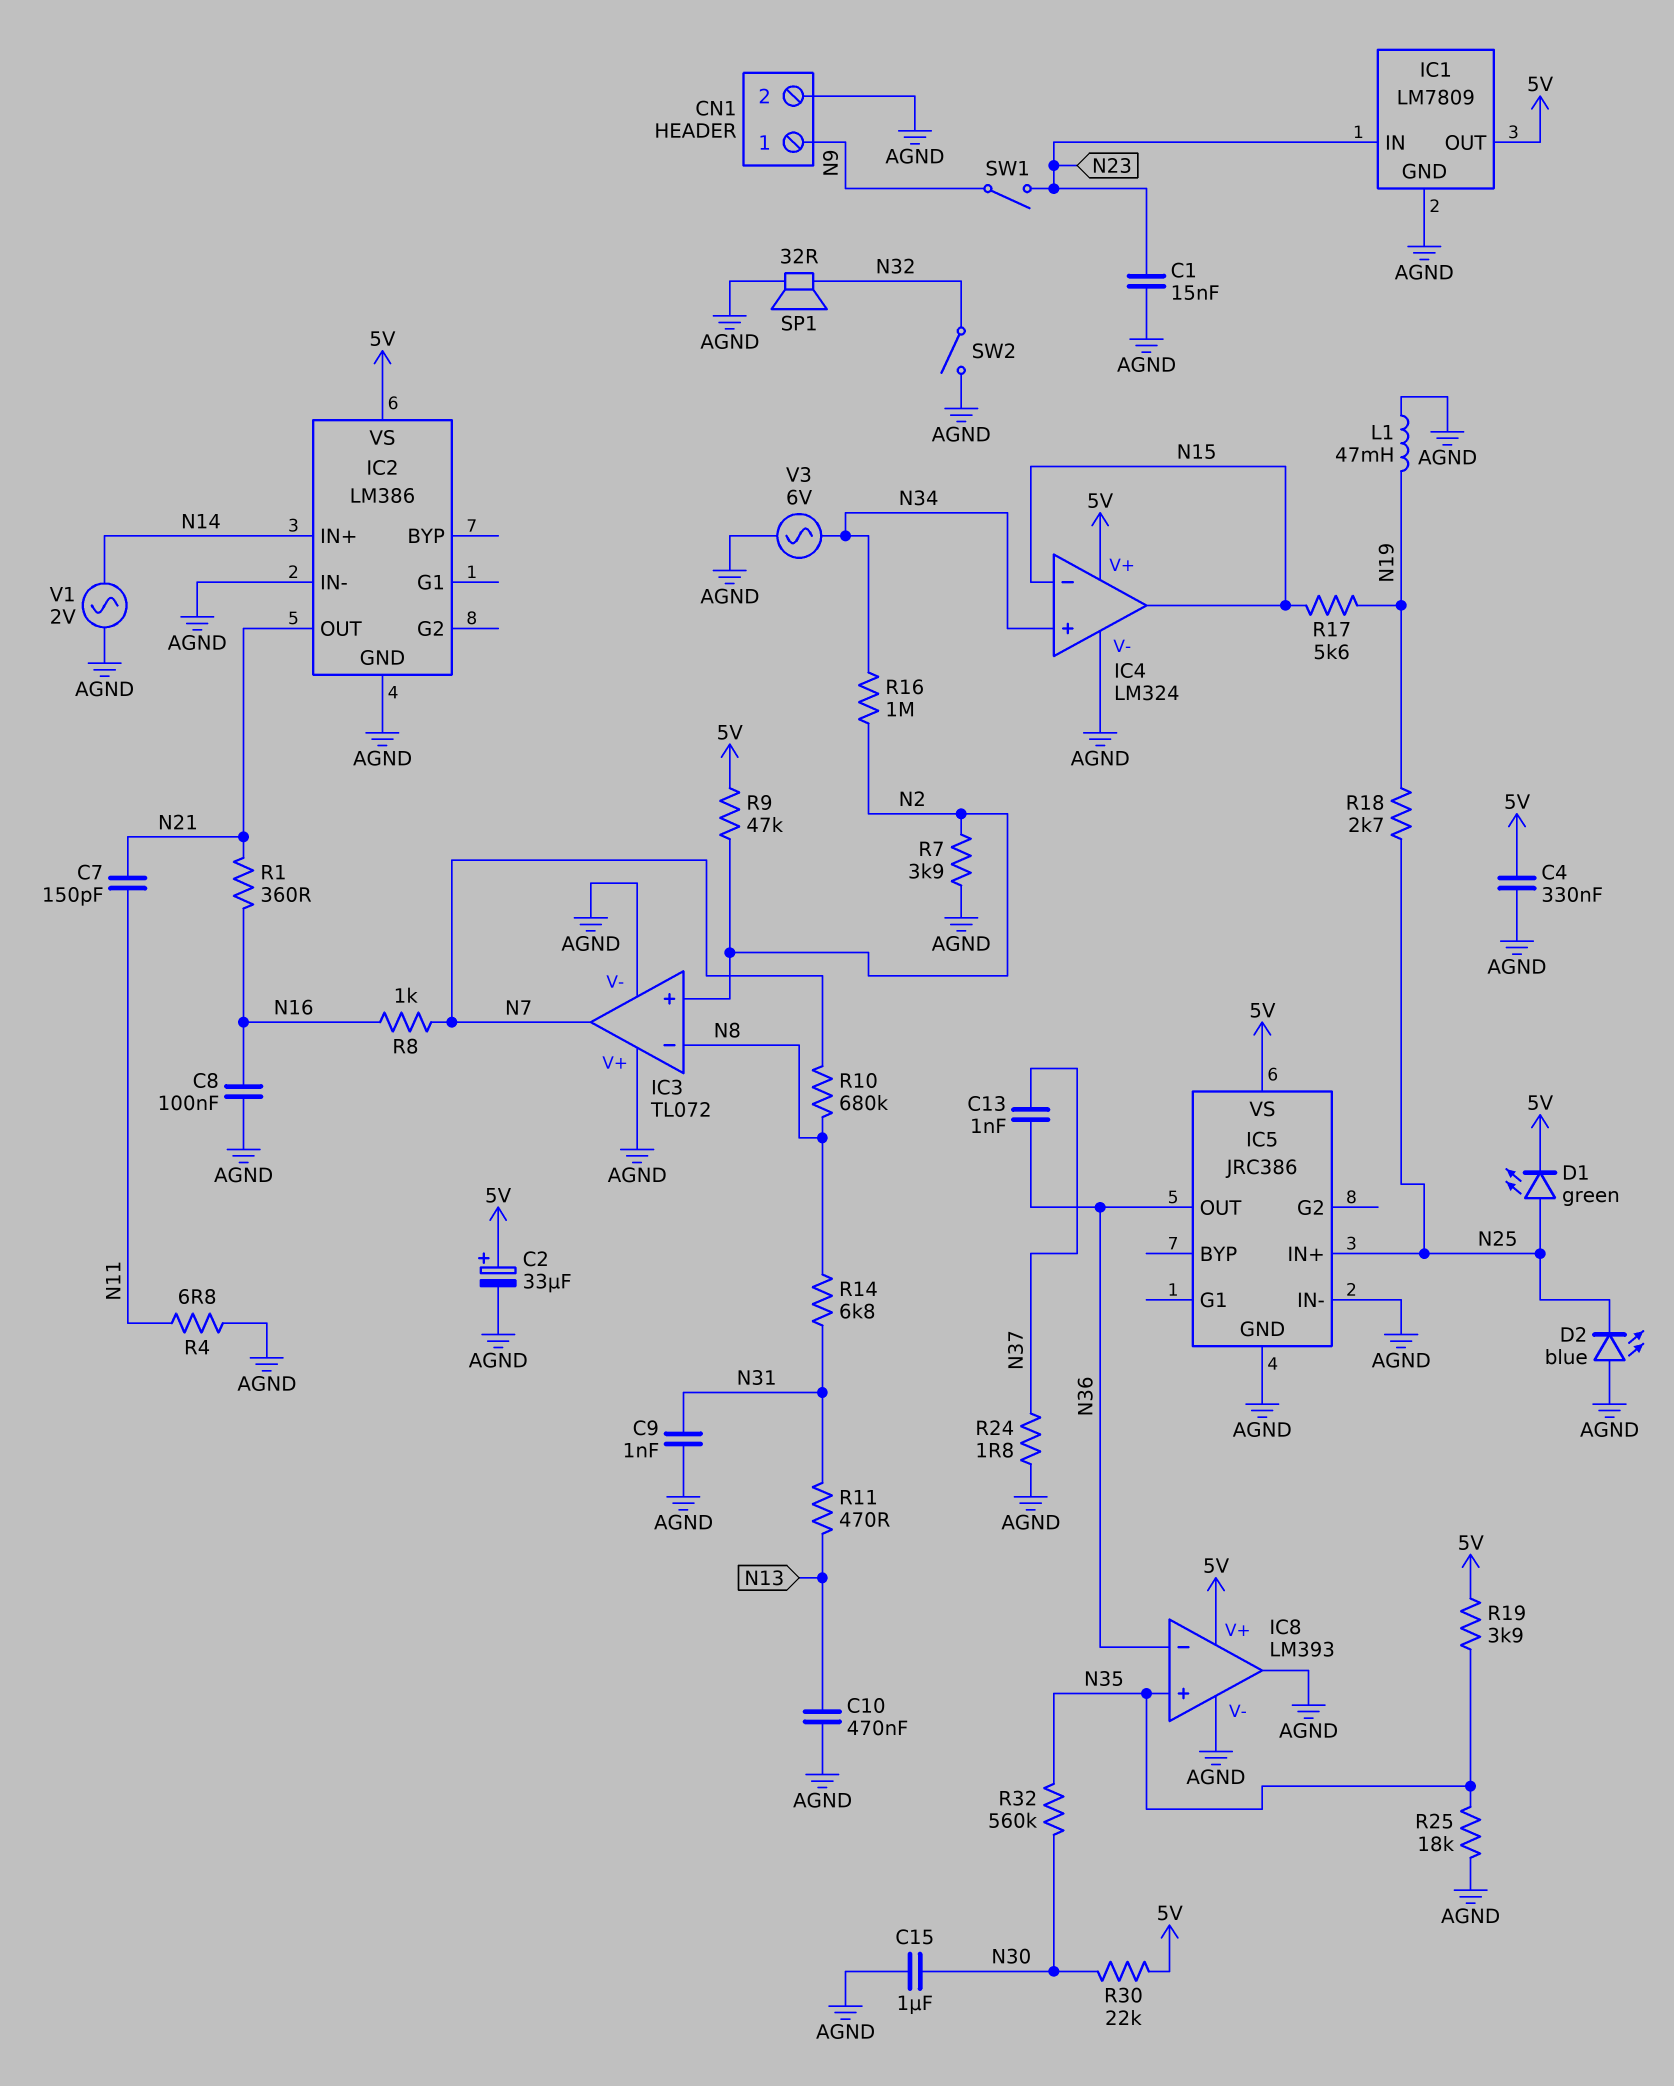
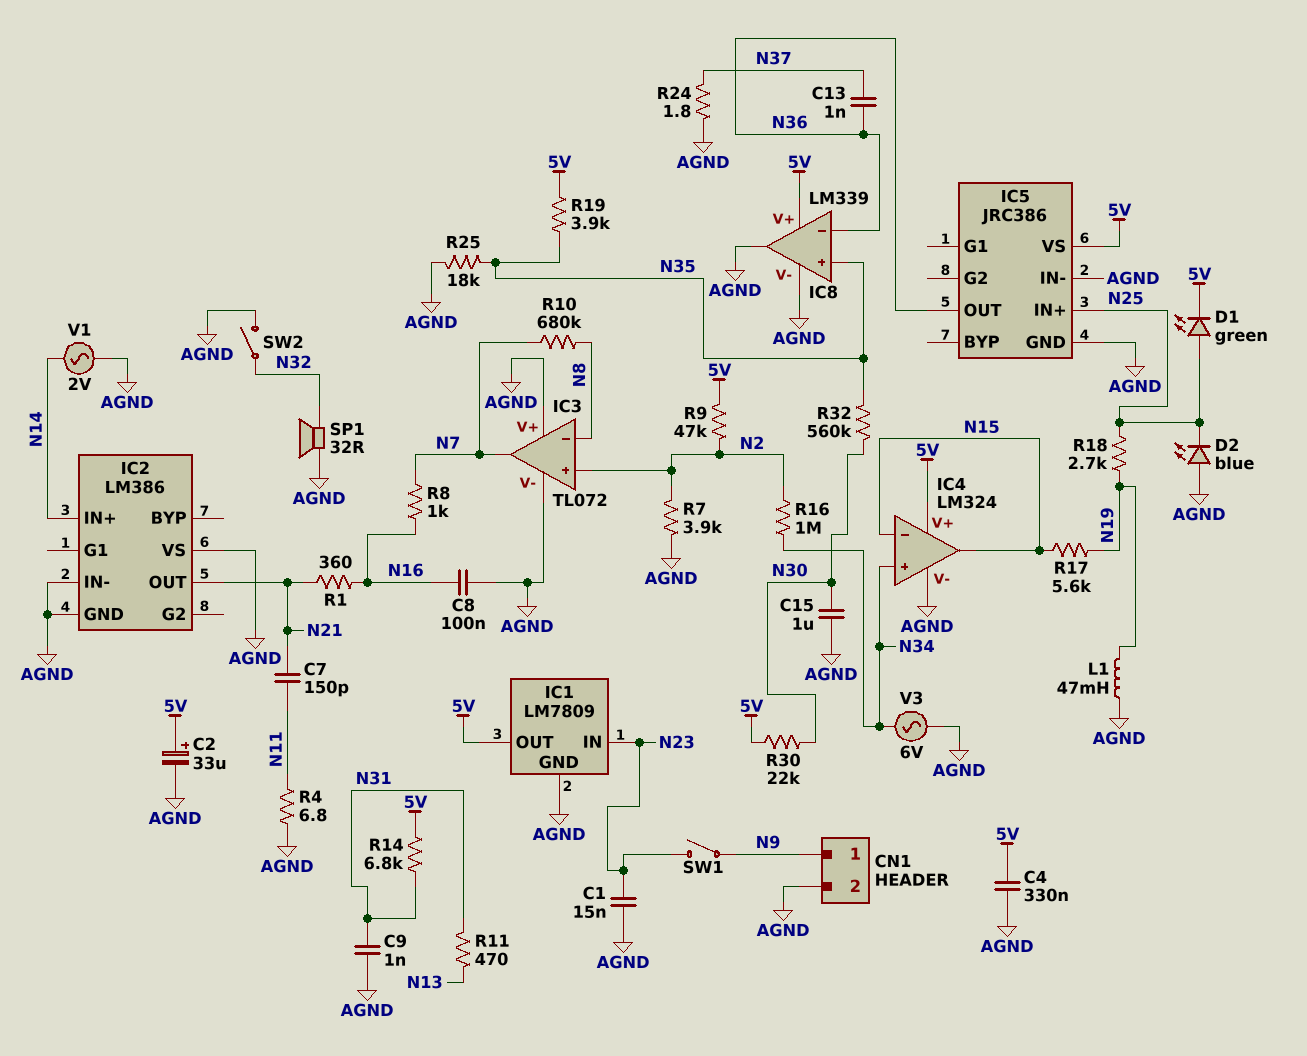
C10: 470nF (AGND, N13) -> none
IC2 pin VS: 5V -> AGND
IC8: LM393 -> LM339
R14: 6.8k (N8, N31) -> 6.8k (5V, N31)

